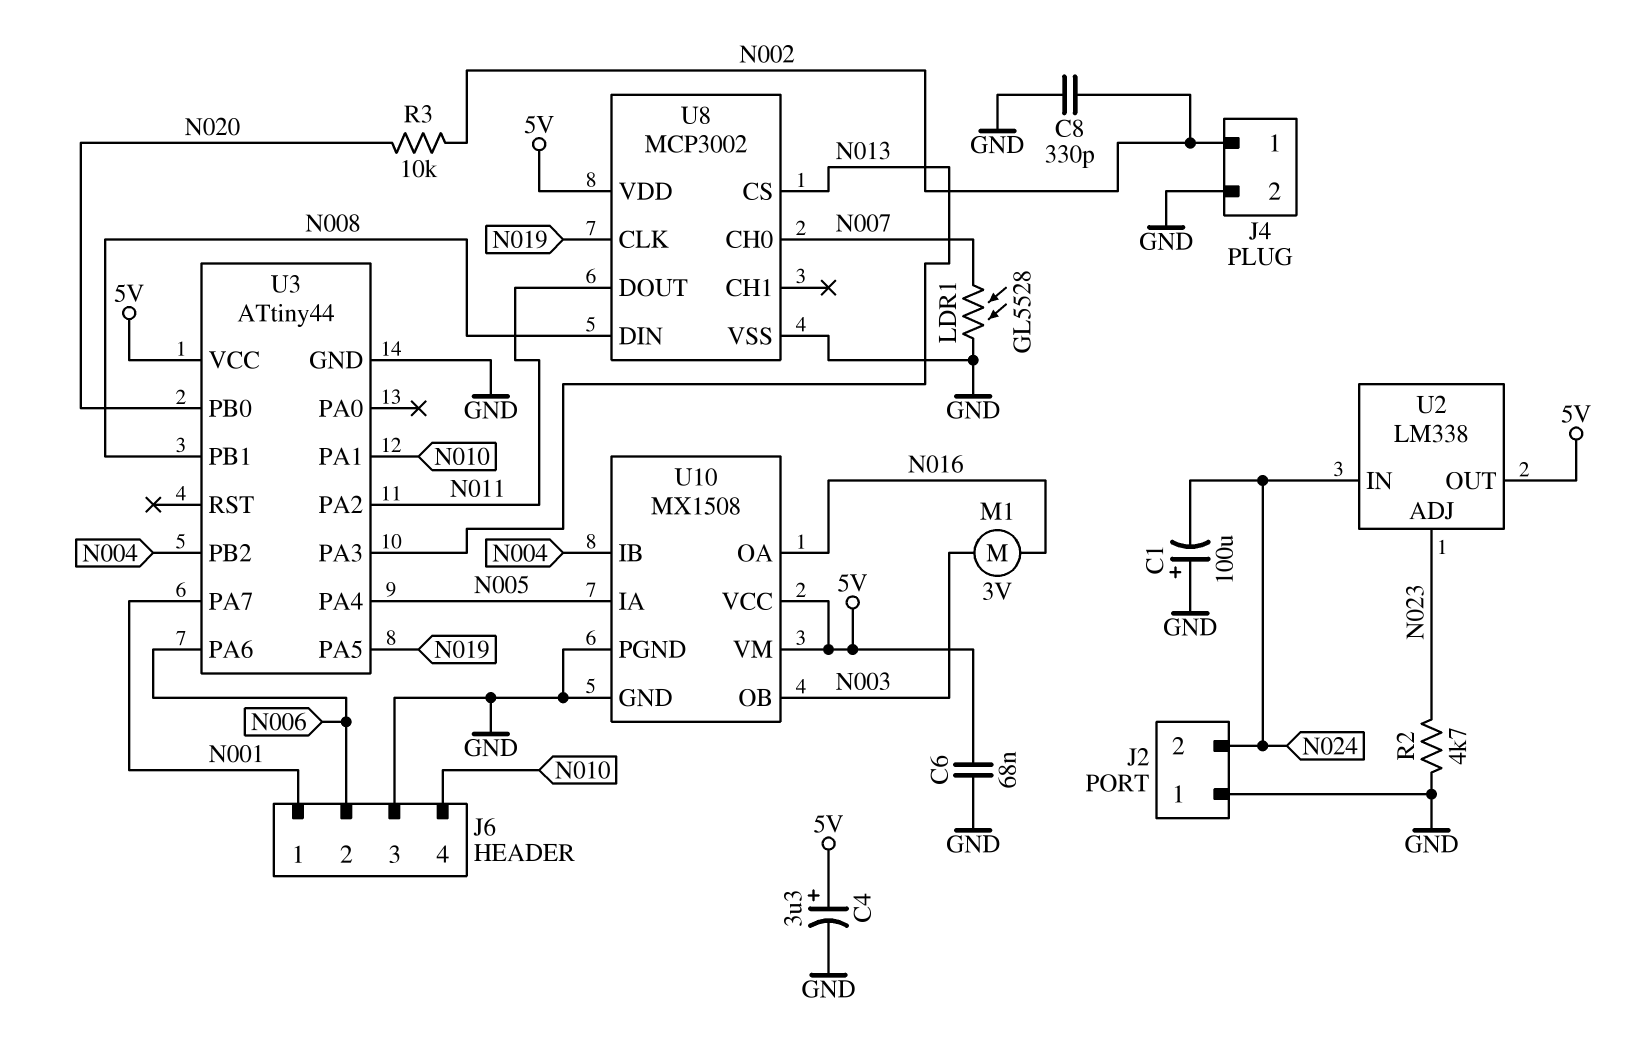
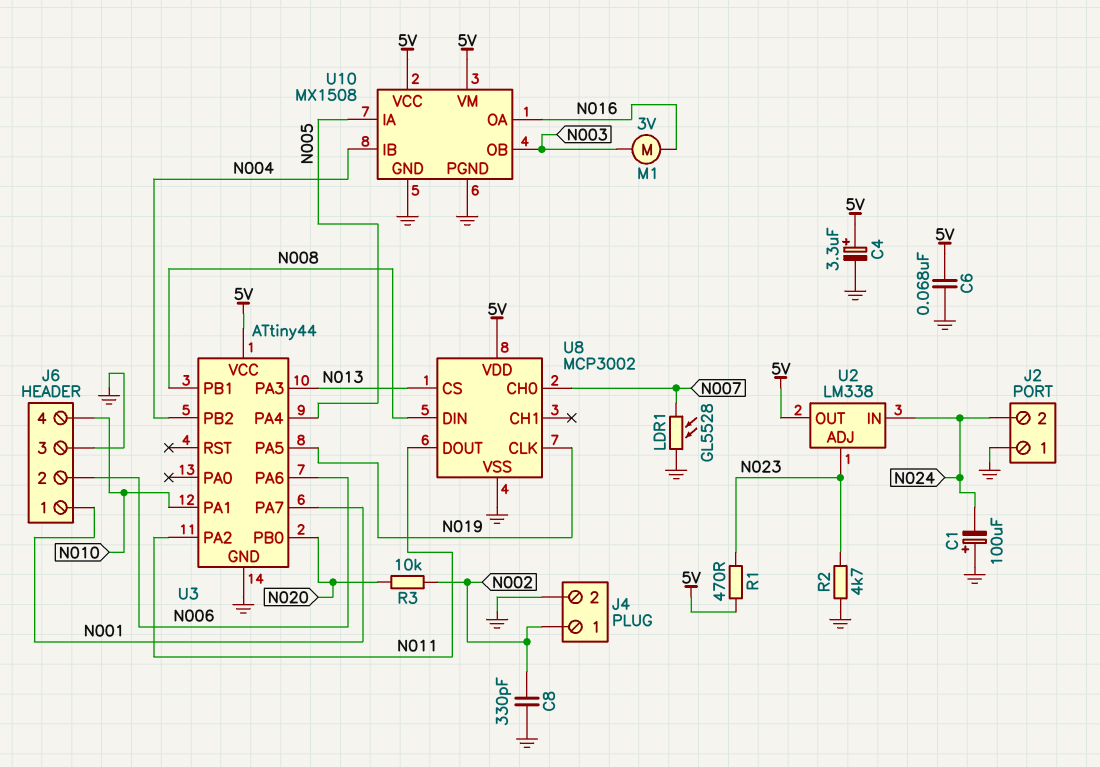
R1: none -> 470 (5V, N023)

